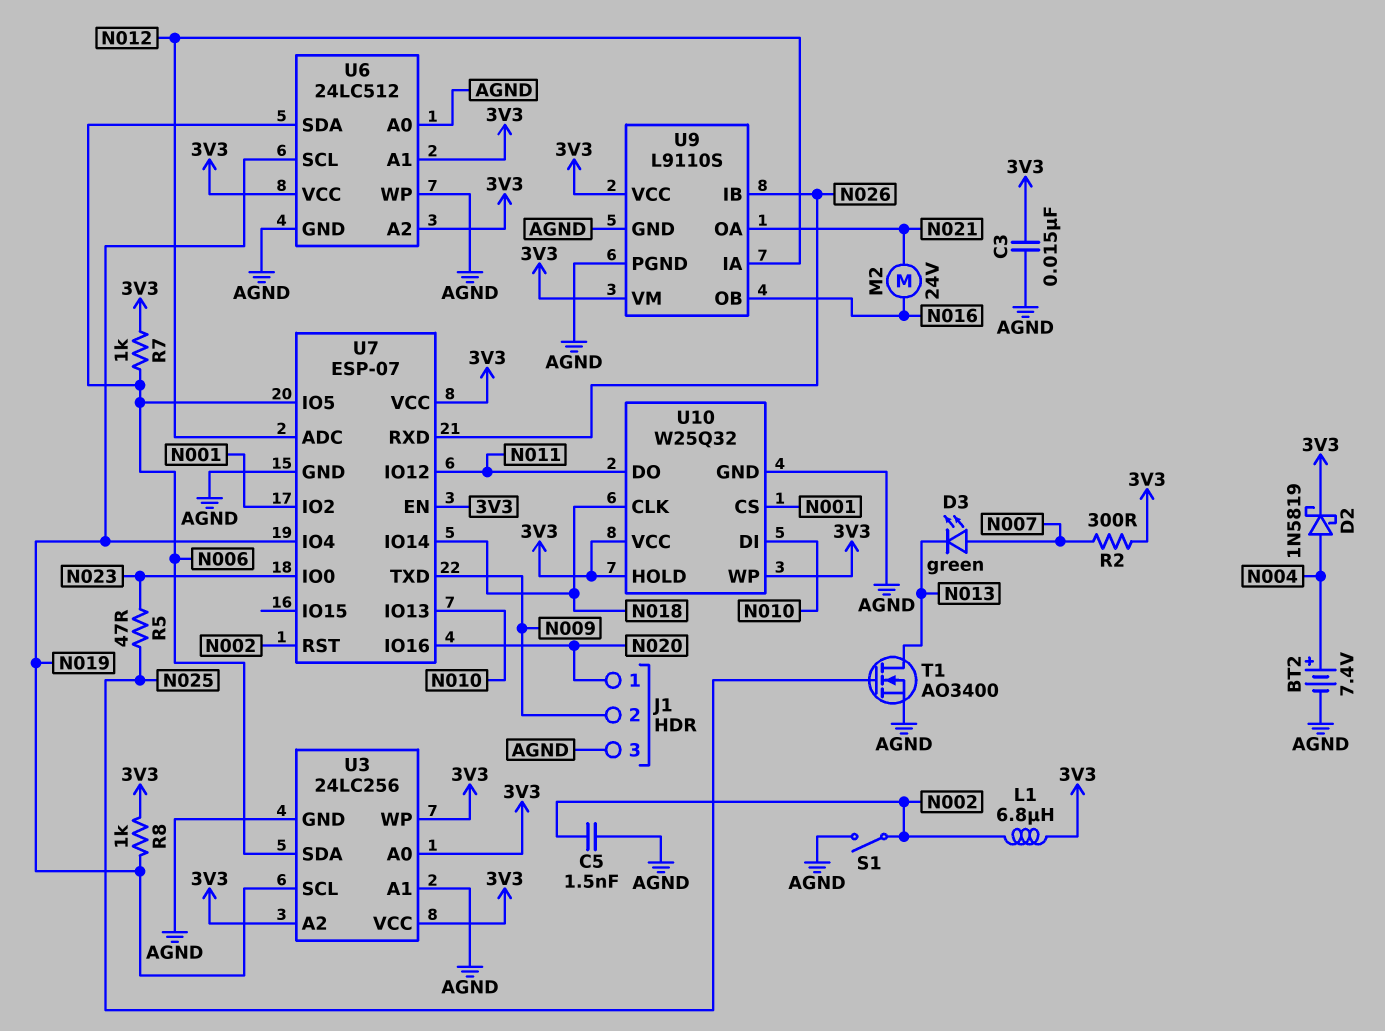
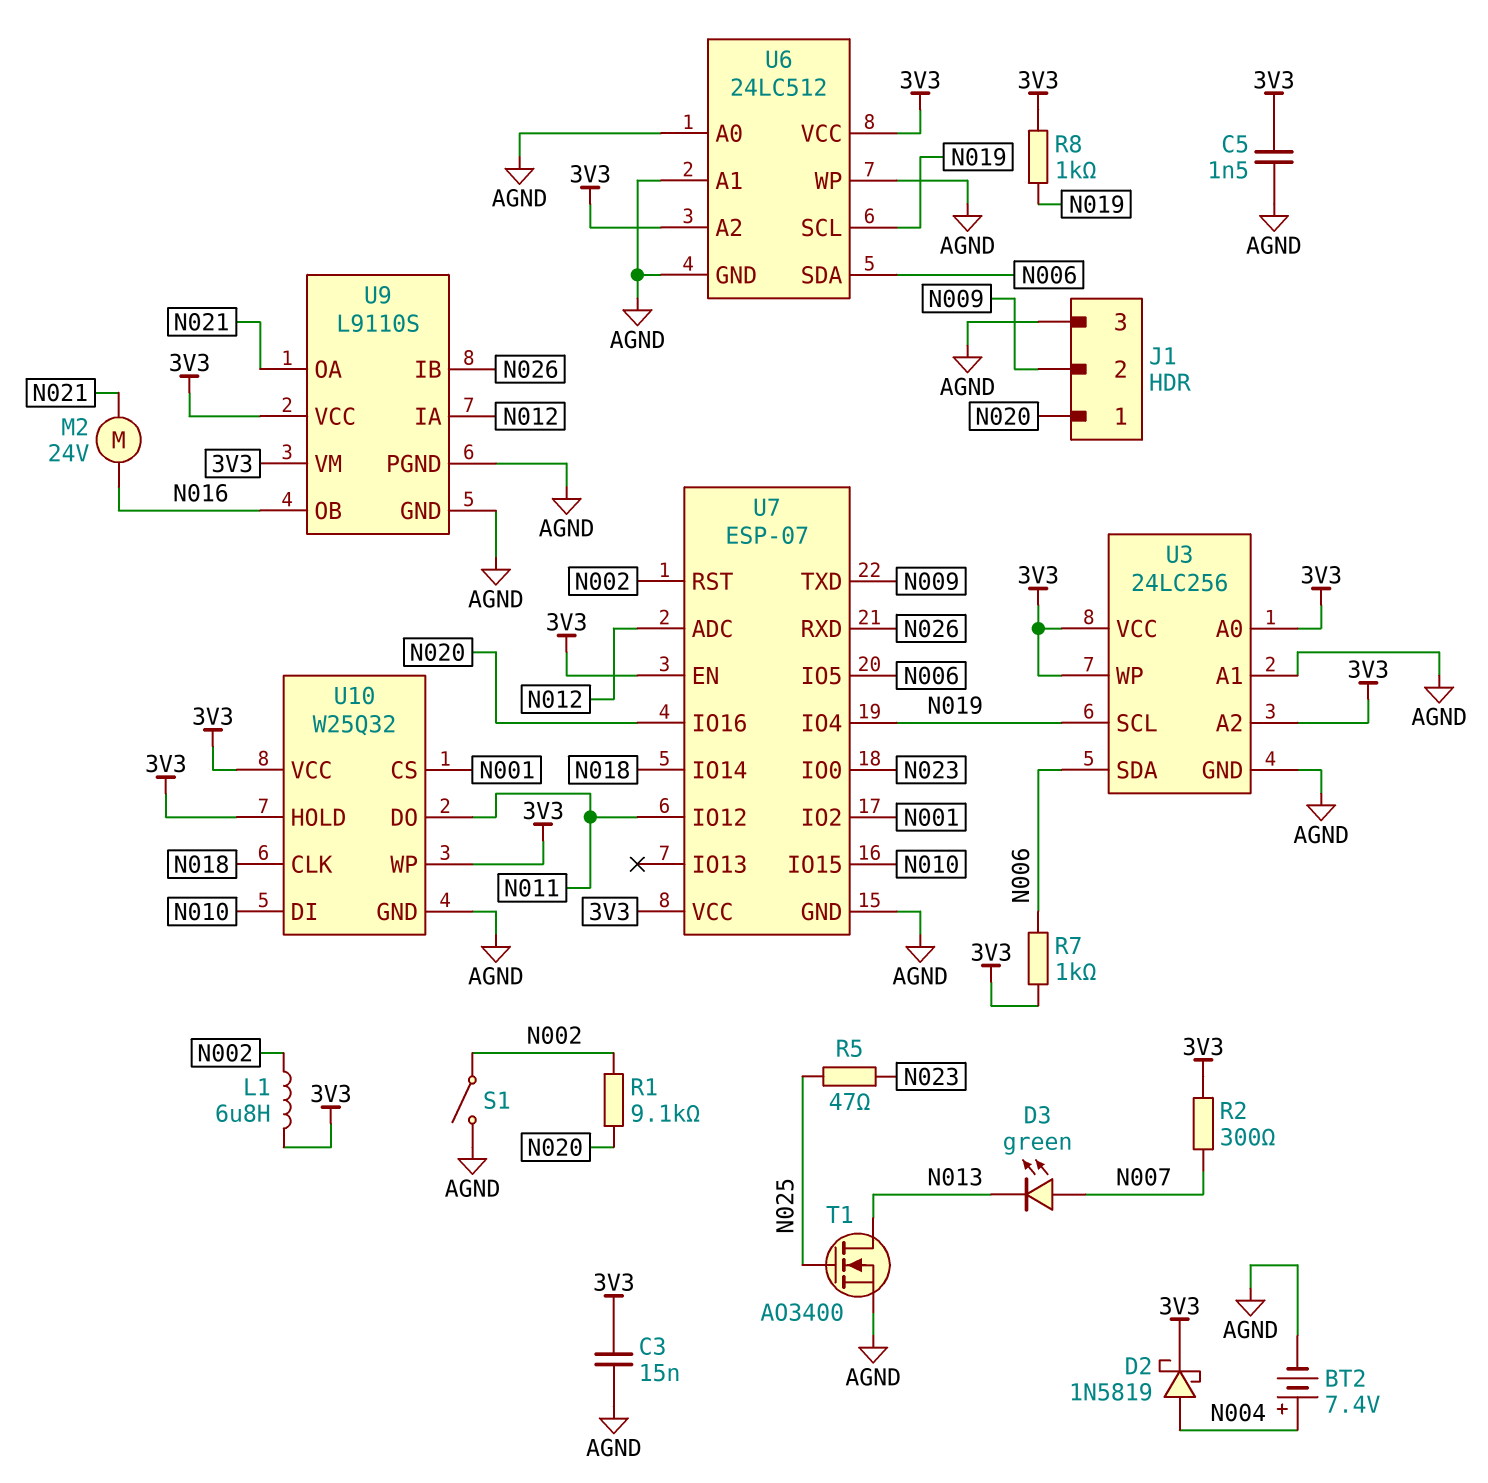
C5: 1.5nF (AGND, N002) -> 1.5nF (3V3, AGND)
R1: none -> 9.1k (N002, N020)
U6 pin A1: 3V3 -> AGND
U7 pin IO13: N010 -> none
U7 pin IO15: none -> N010

